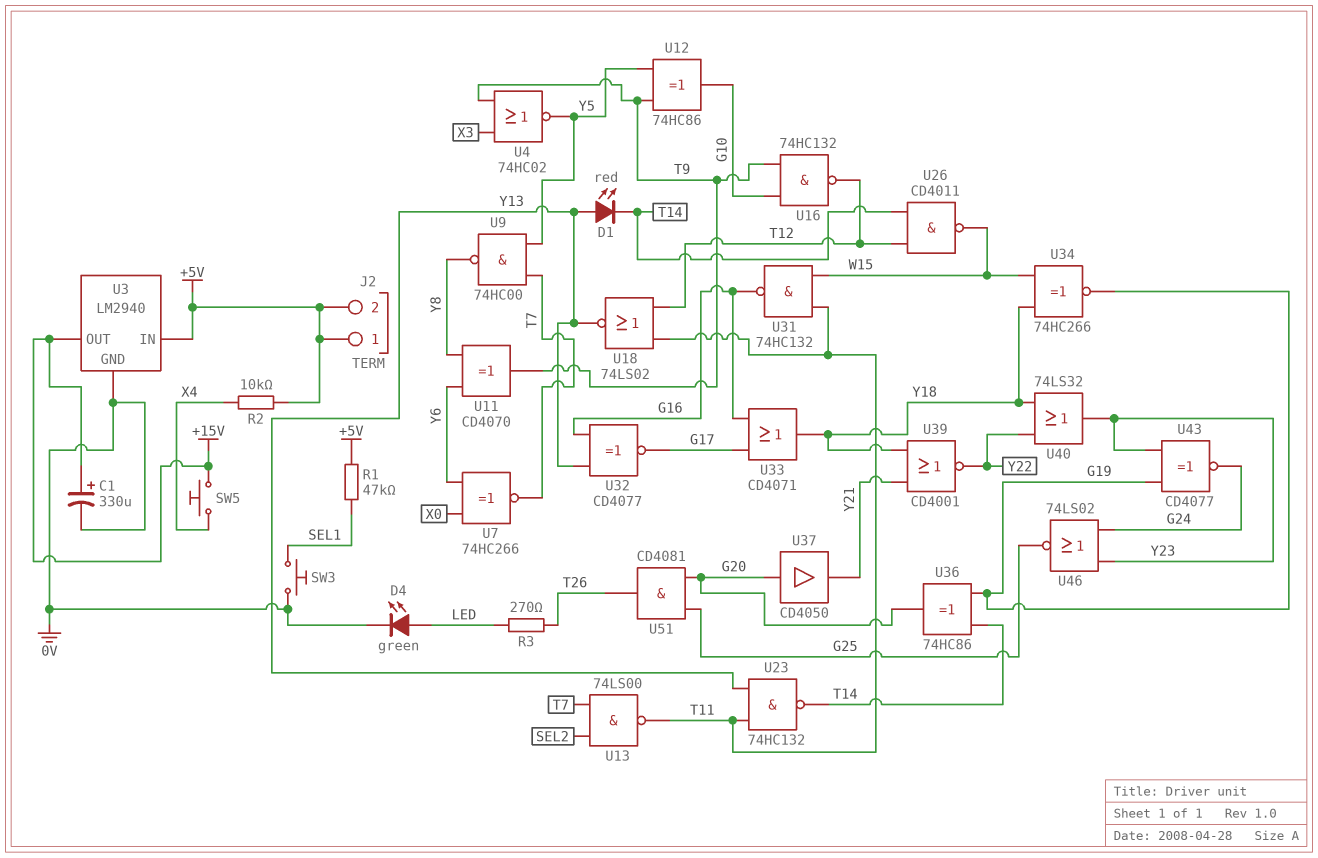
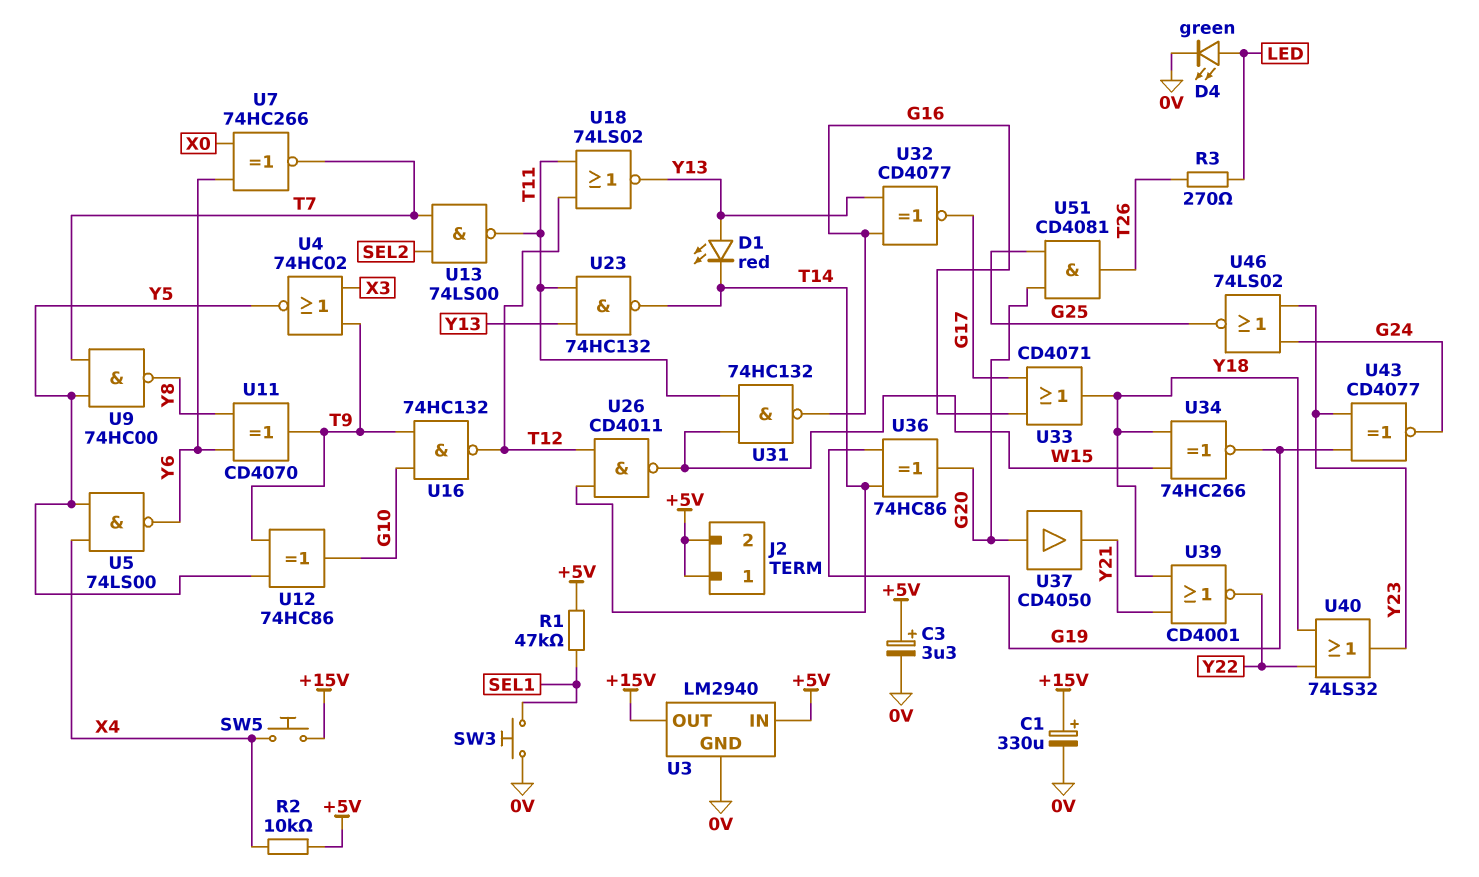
C3: none -> 3.3uF (plus +5V, minus 0V)
U5: none -> NAND 74LS00 (in X4, in Y5, out Y6)

